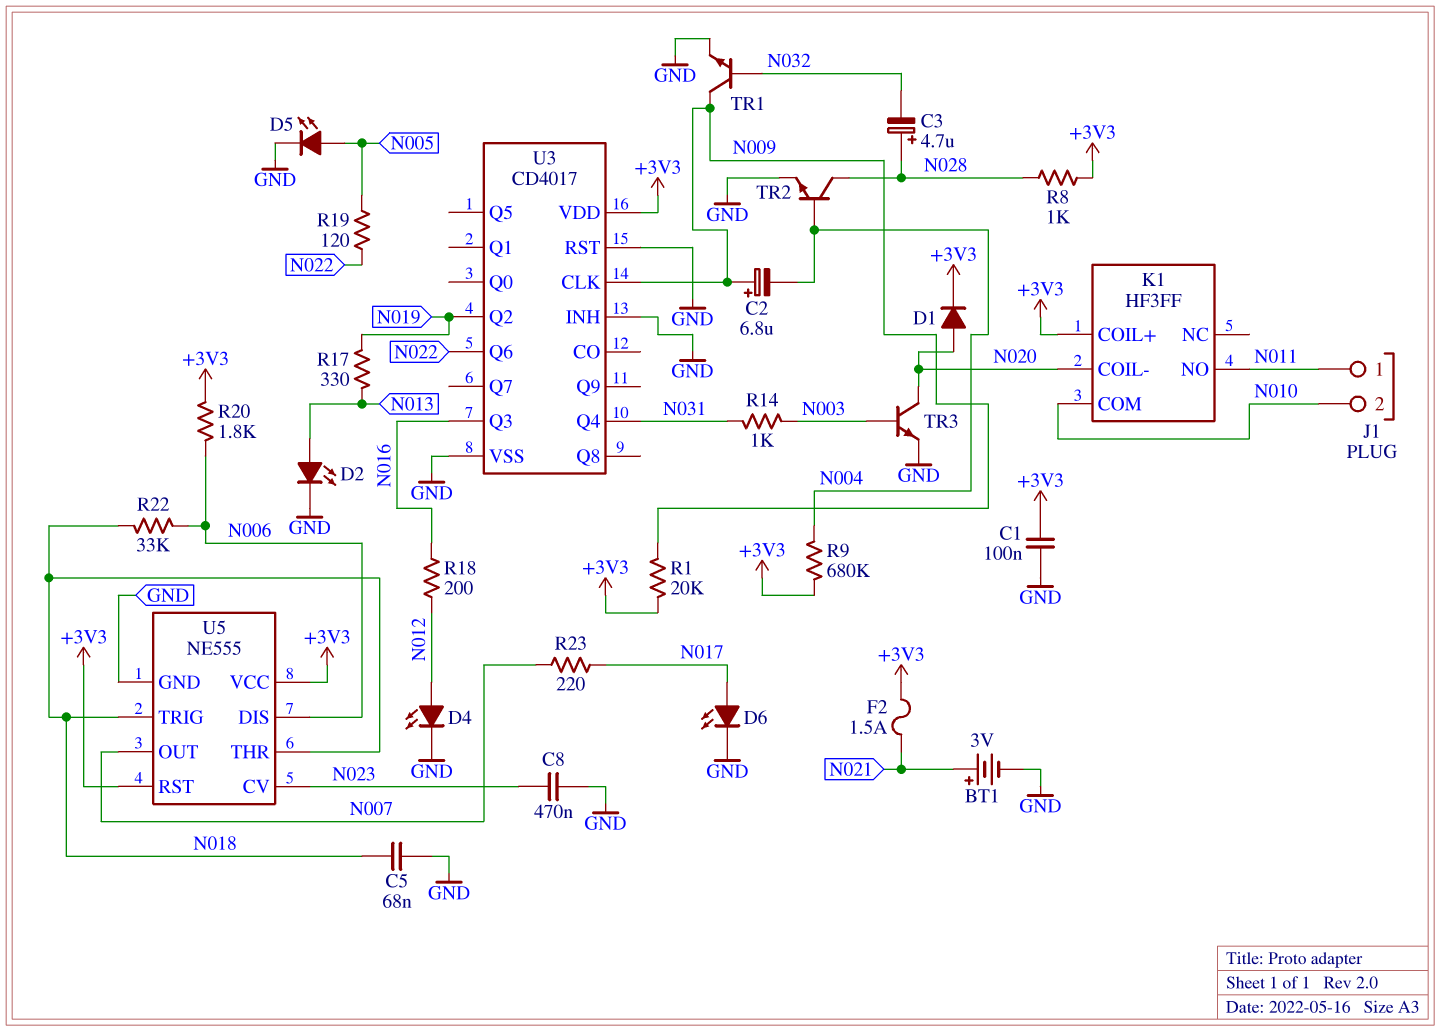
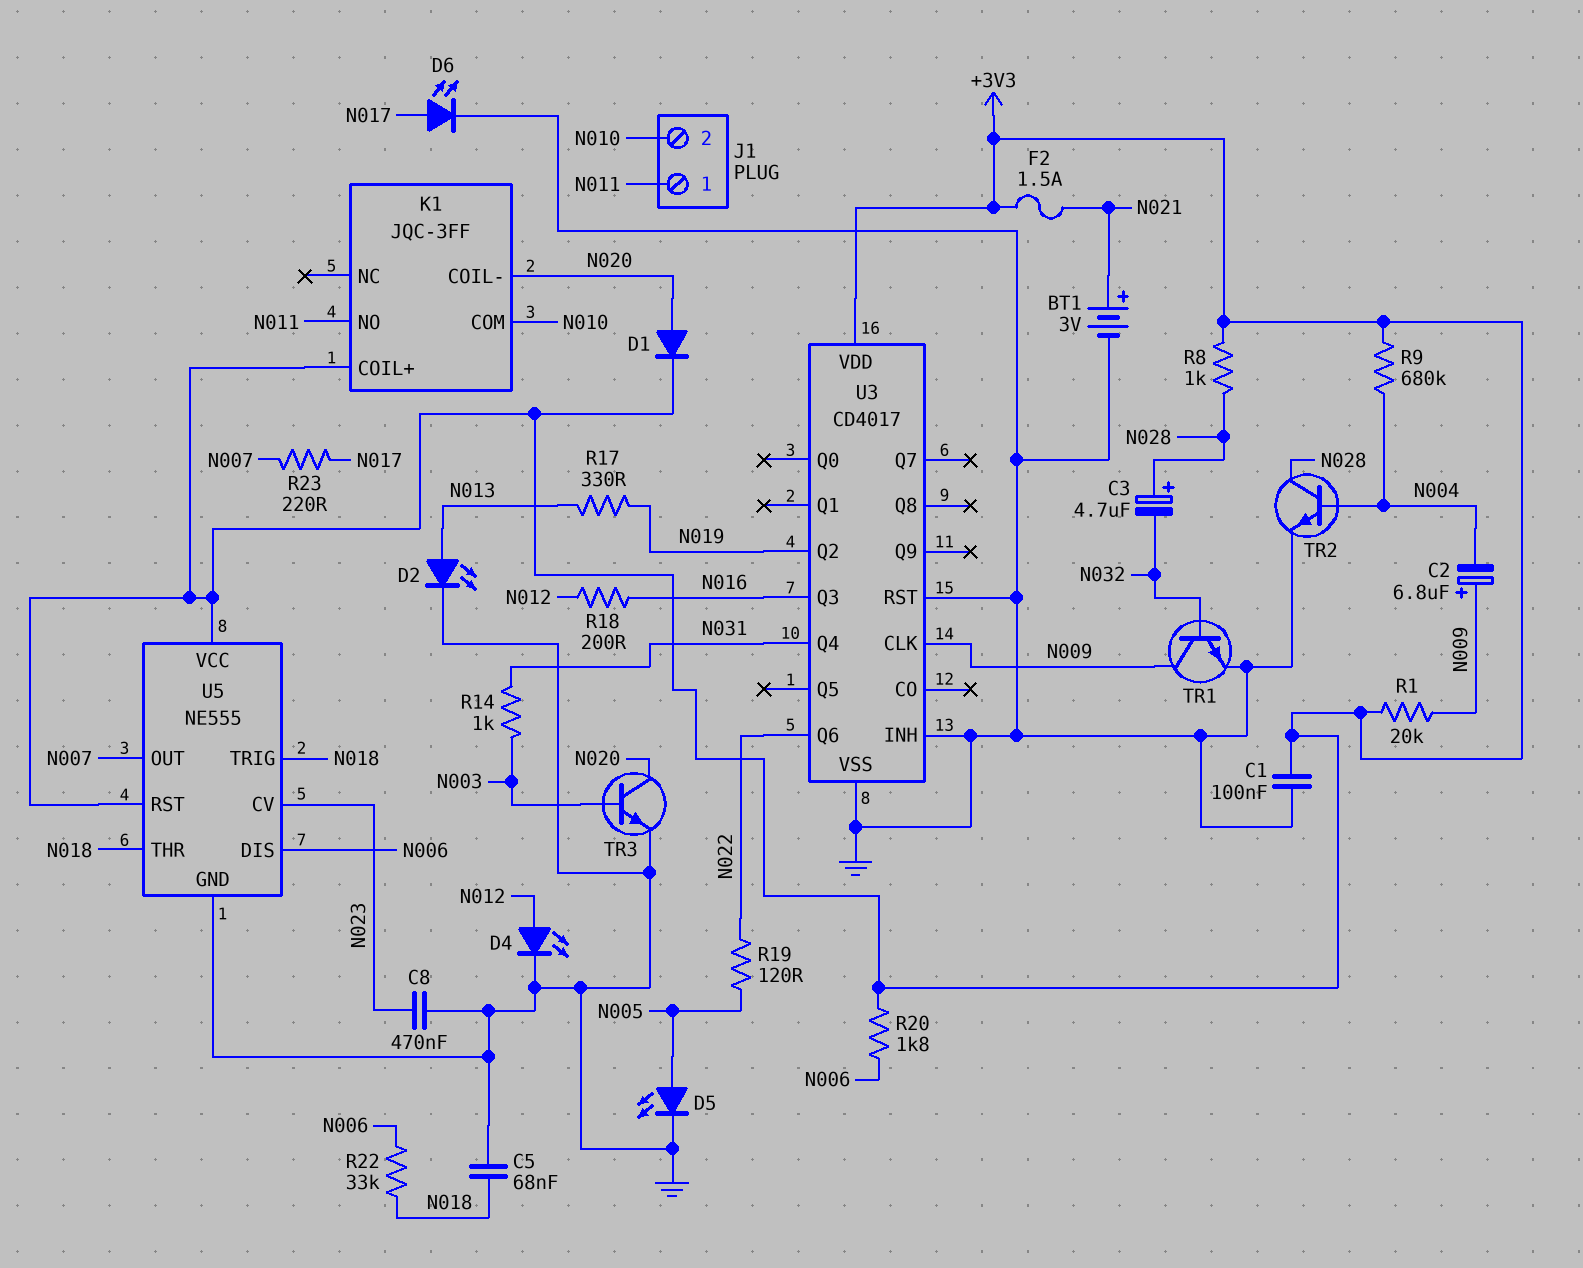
K1: HF3FF -> JQC-3FF

